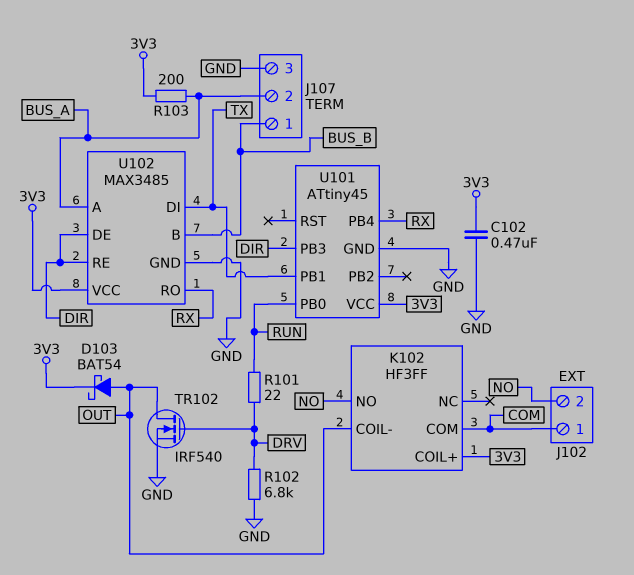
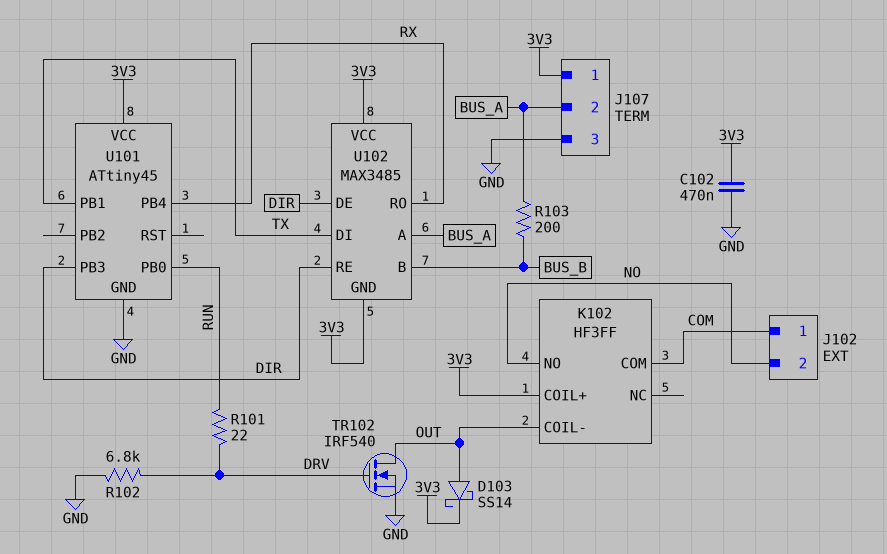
D103: schottky BAT54 (A OUT, K 3V3) -> schottky SS14 (A OUT, K 3V3)
J107 pin 1: BUS_B -> 3V3
R103: 200 (3V3, BUS_A) -> 200 (BUS_A, BUS_B)
U102 pin GND: GND -> 3V3

